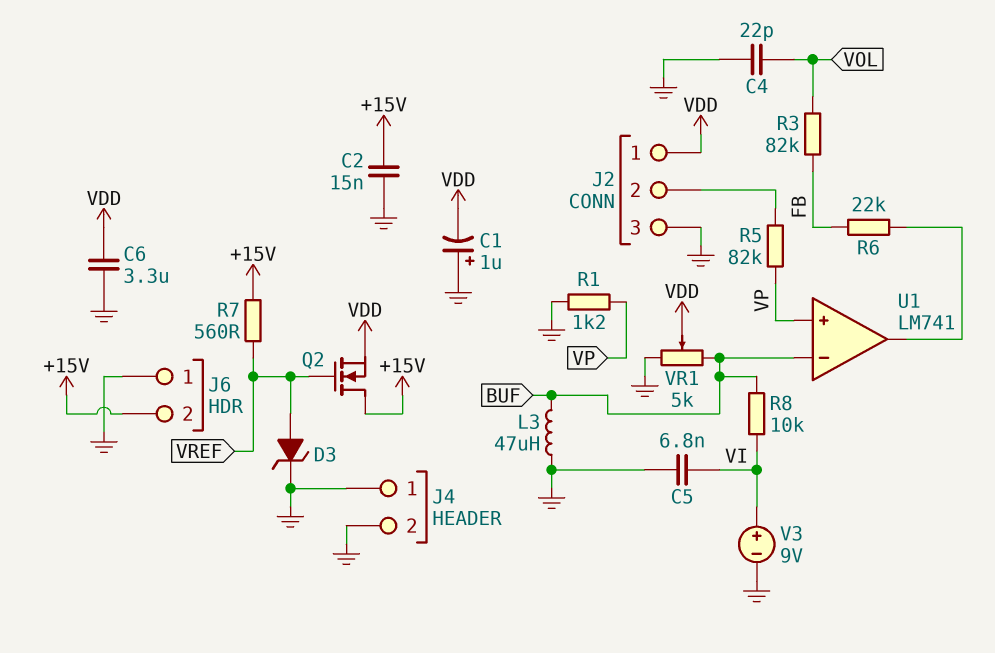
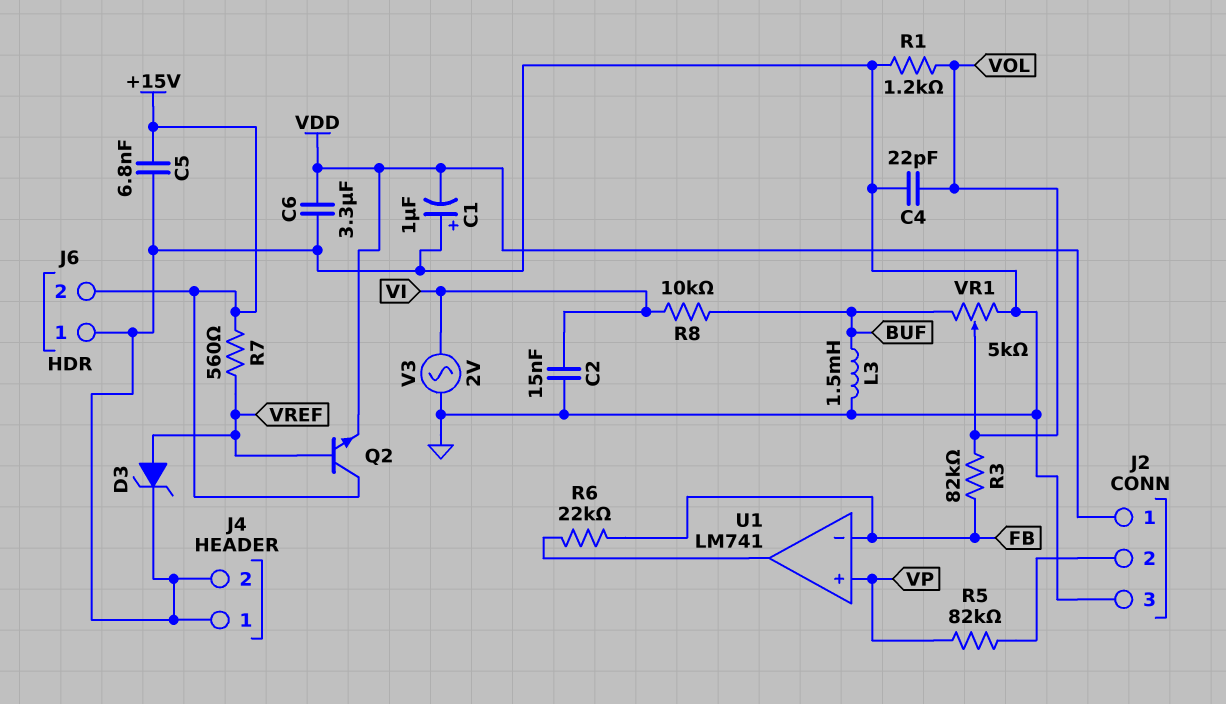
C2: 15nF (+15V, GND) -> 15nF (GND, VI)
C5: 6.8nF (GND, VI) -> 6.8nF (+15V, GND)
L3: 47uH (BUF, GND) -> 1.5mH (BUF, GND)
Q2: NMOS (G VREF, D +15V, S VDD) -> NPN (B VREF, C +15V, E VDD)
R1: 1.2k (GND, VP) -> 1.2k (GND, VOL)
U1 pin in-: BUF -> FB
V3: 9V (plus VI, minus GND) -> AC 2V (GND, VI)
VR1: 5k (BUF, GND, wiper VDD) -> 5k (BUF, GND, wiper VOL)

